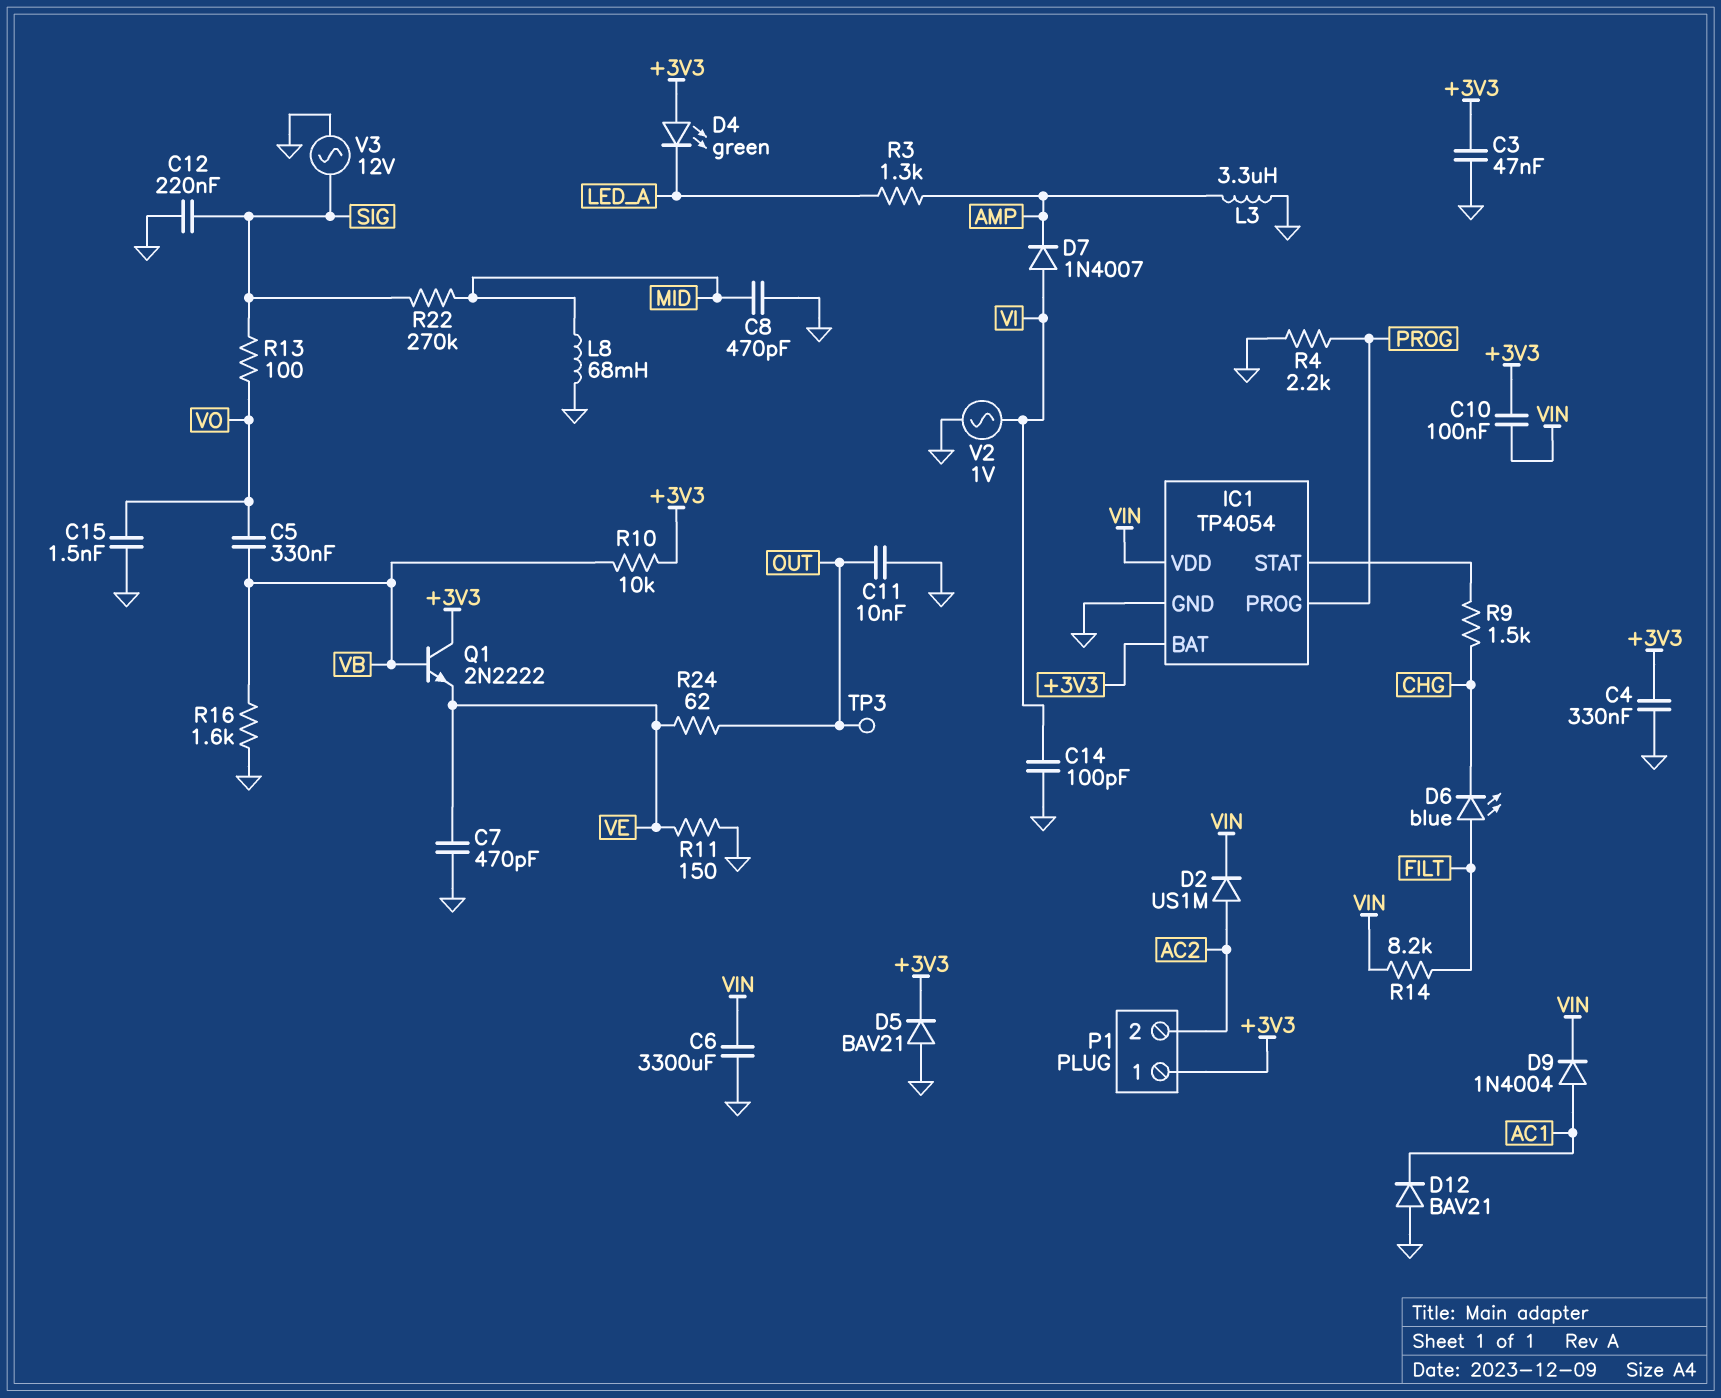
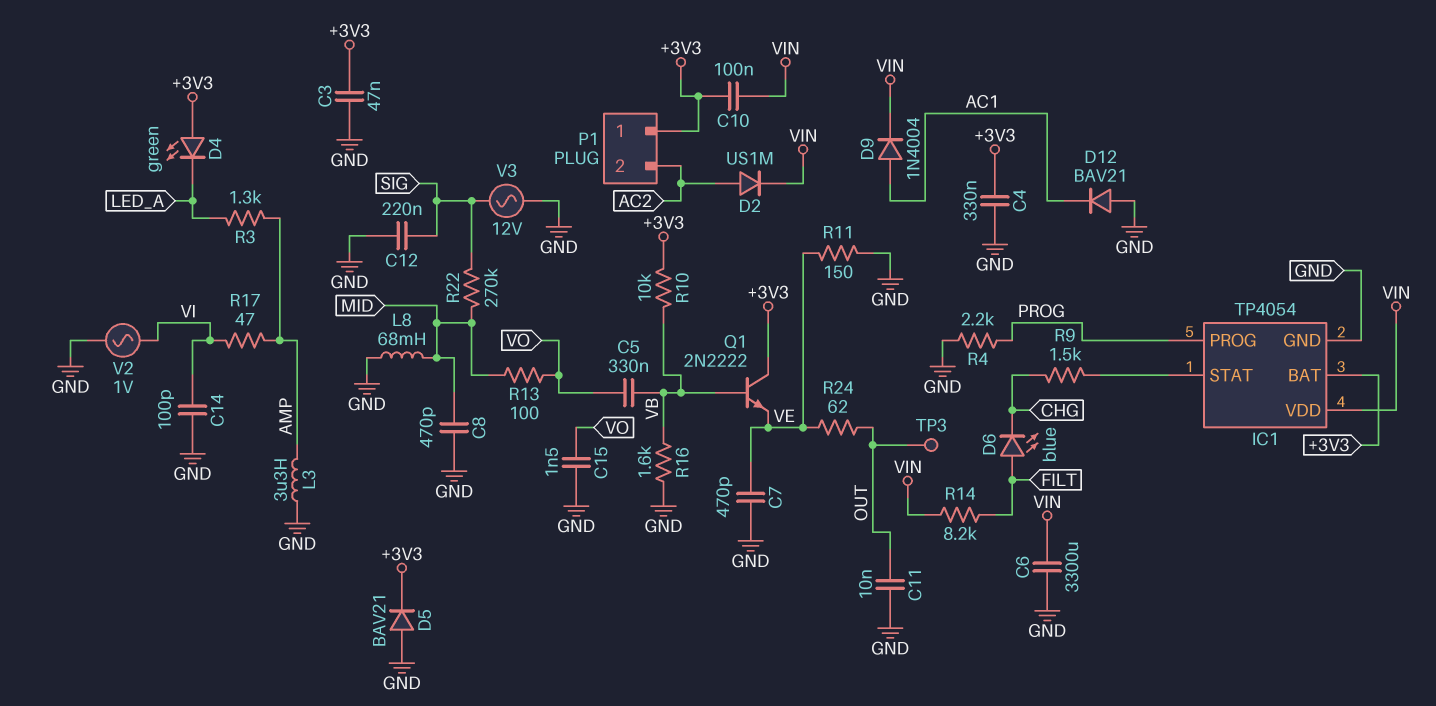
D7: diode 1N4007 (A VI, K AMP) -> none
R13: 100 (SIG, VO) -> 100 (MID, VO)
R17: none -> 47 (AMP, VI)

